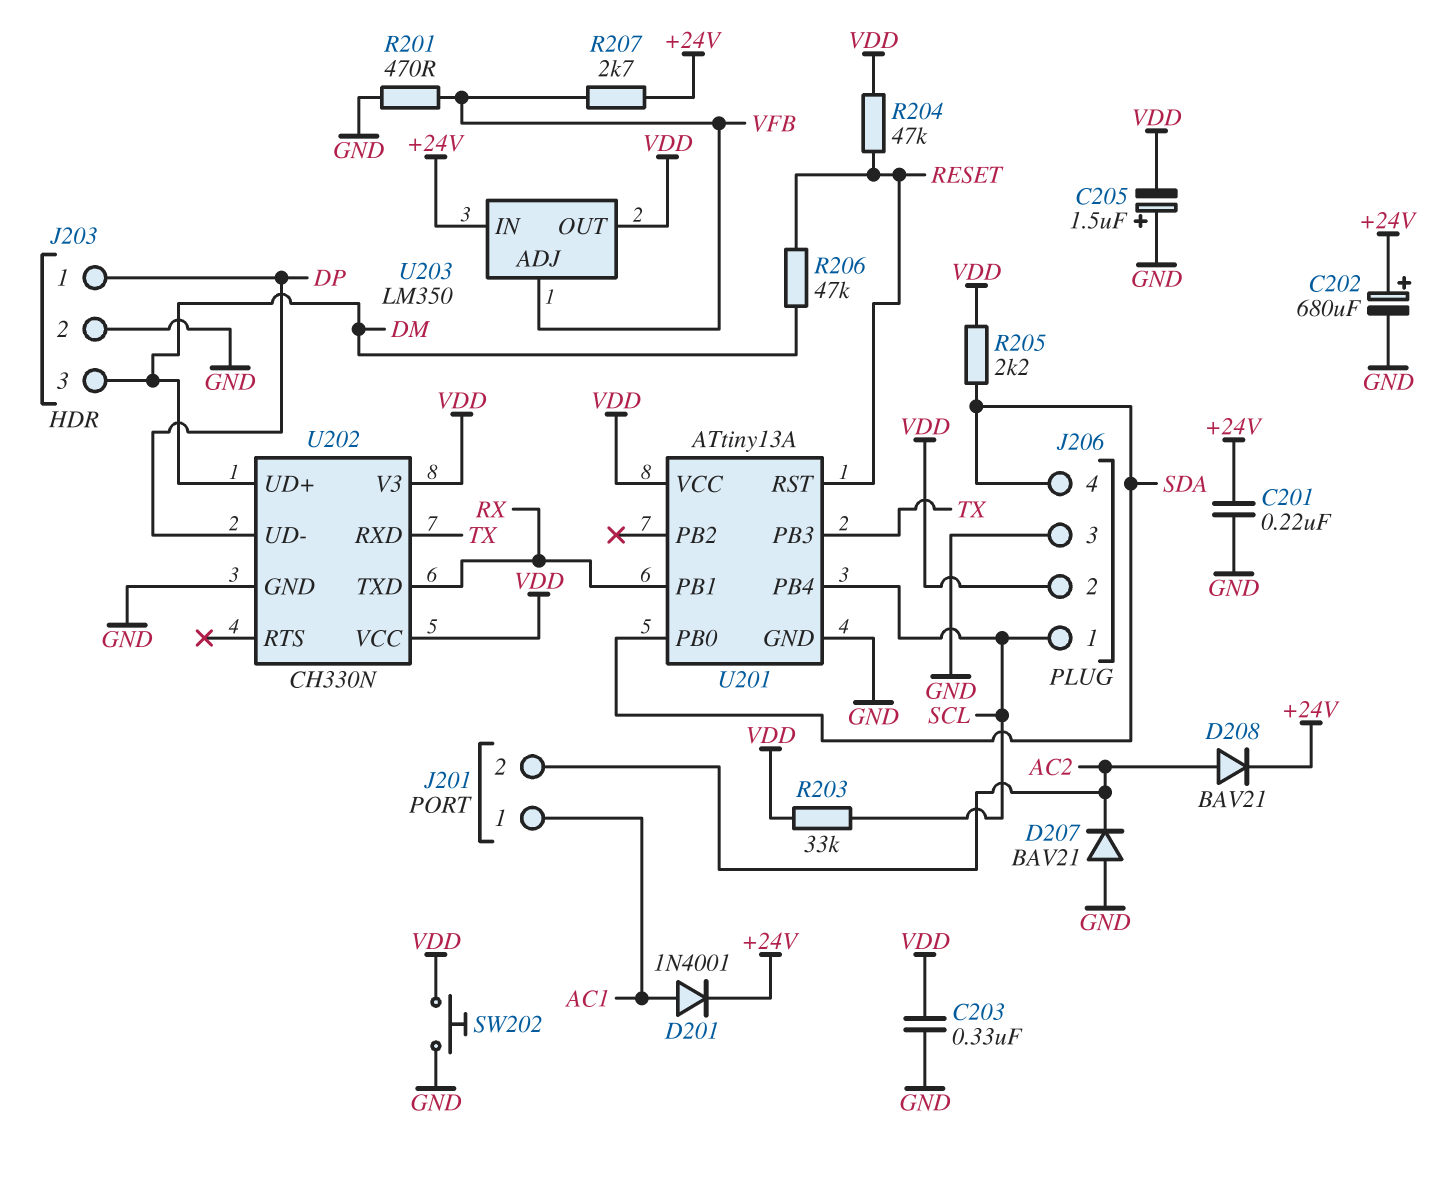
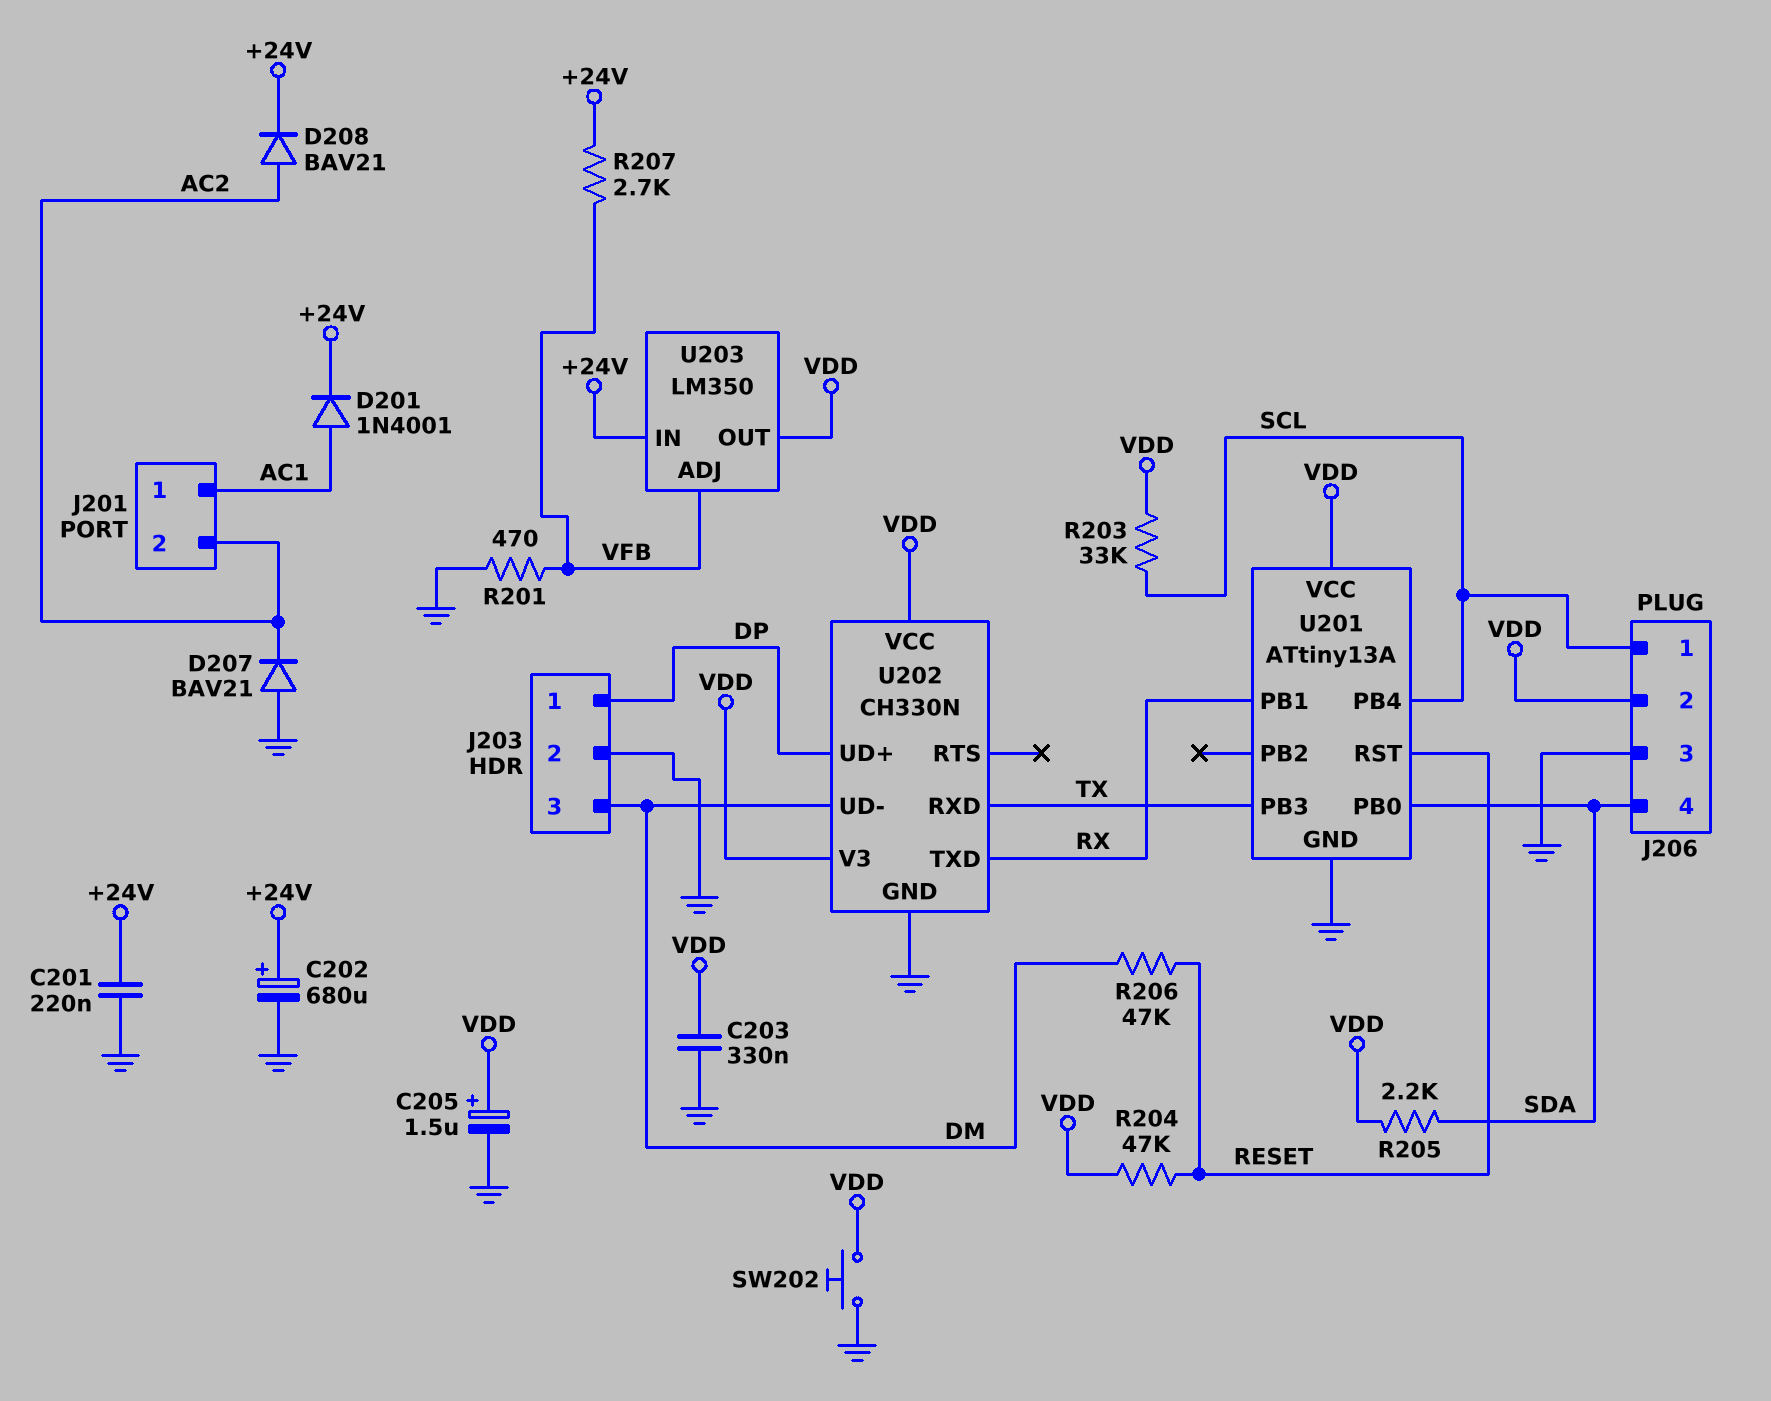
C205: 1.5uF (plus GND, minus VDD) -> 1.5uF (plus VDD, minus GND)
U202 pin UD+: DM -> DP
U202 pin UD-: DP -> DM

